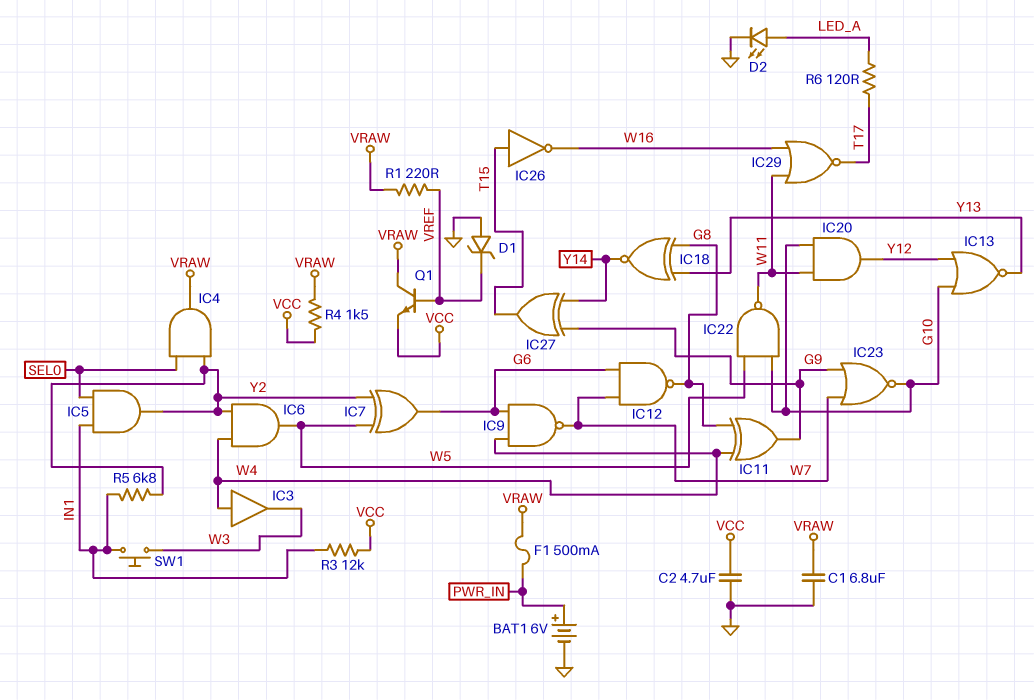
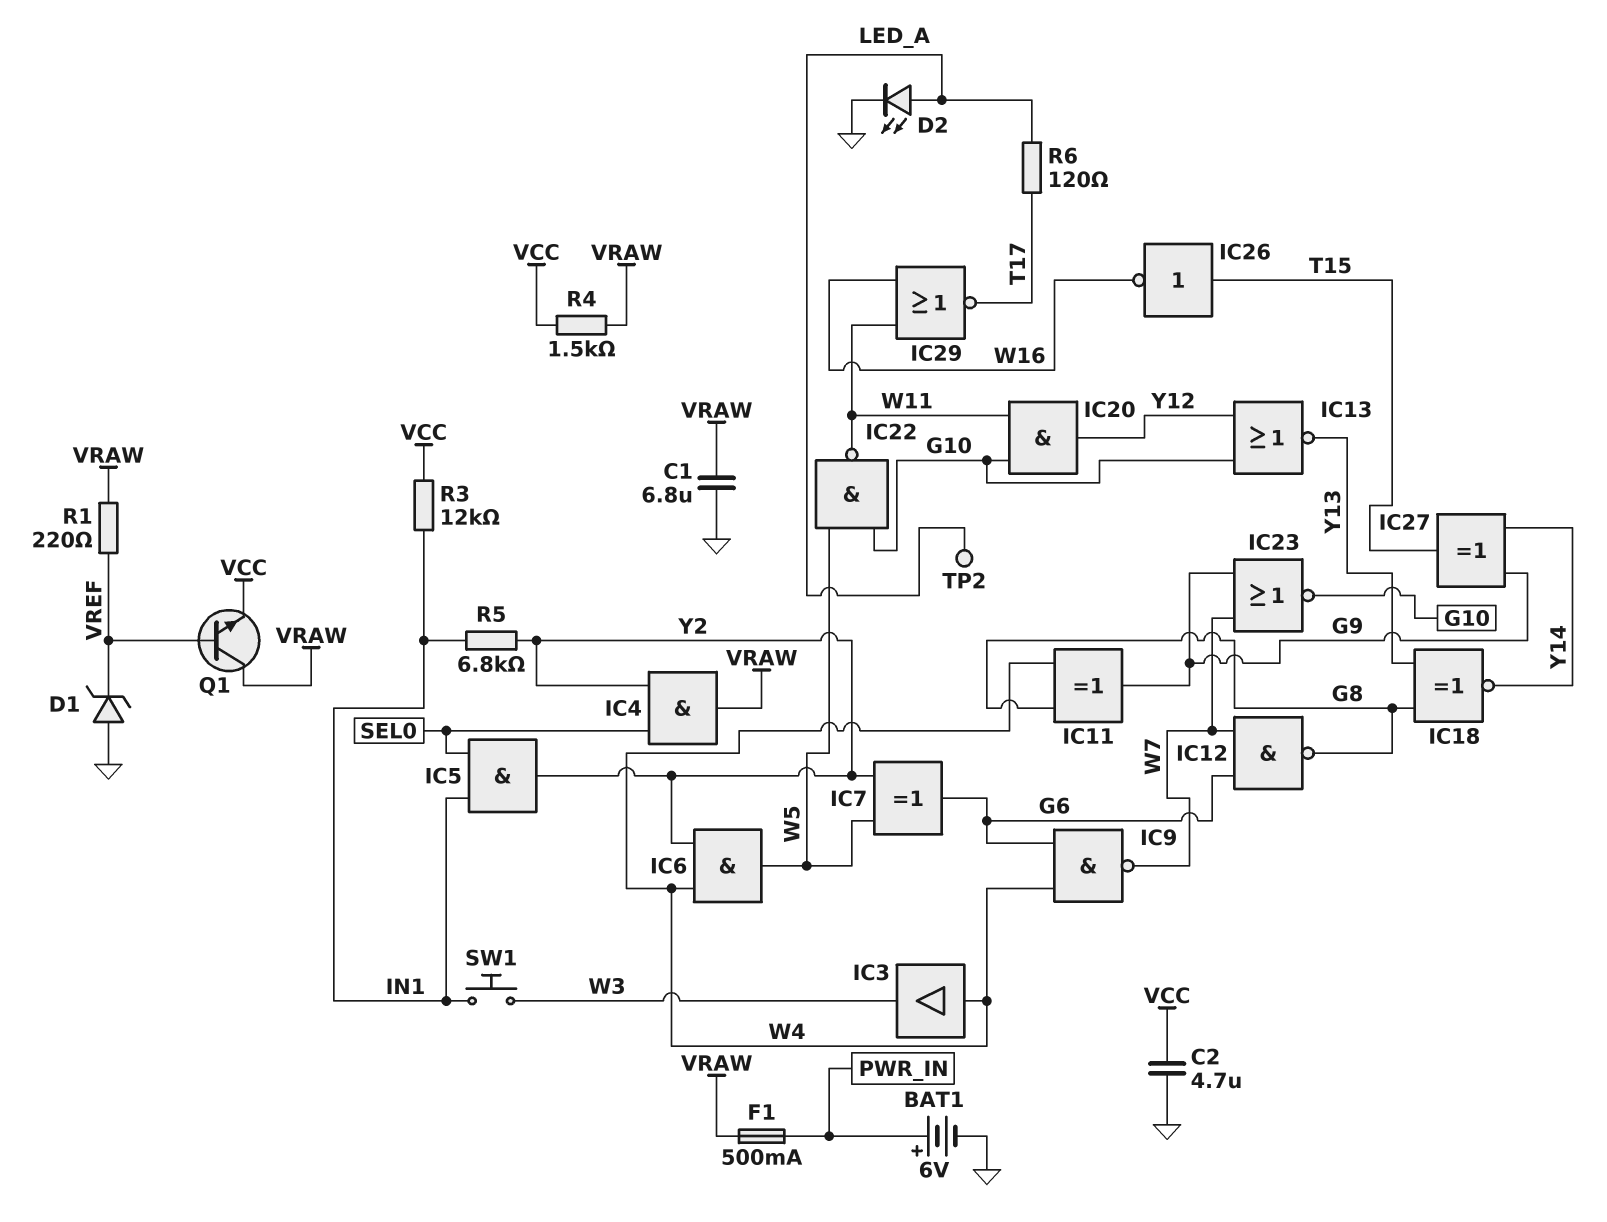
TP2: none -> test point (LED_A)

